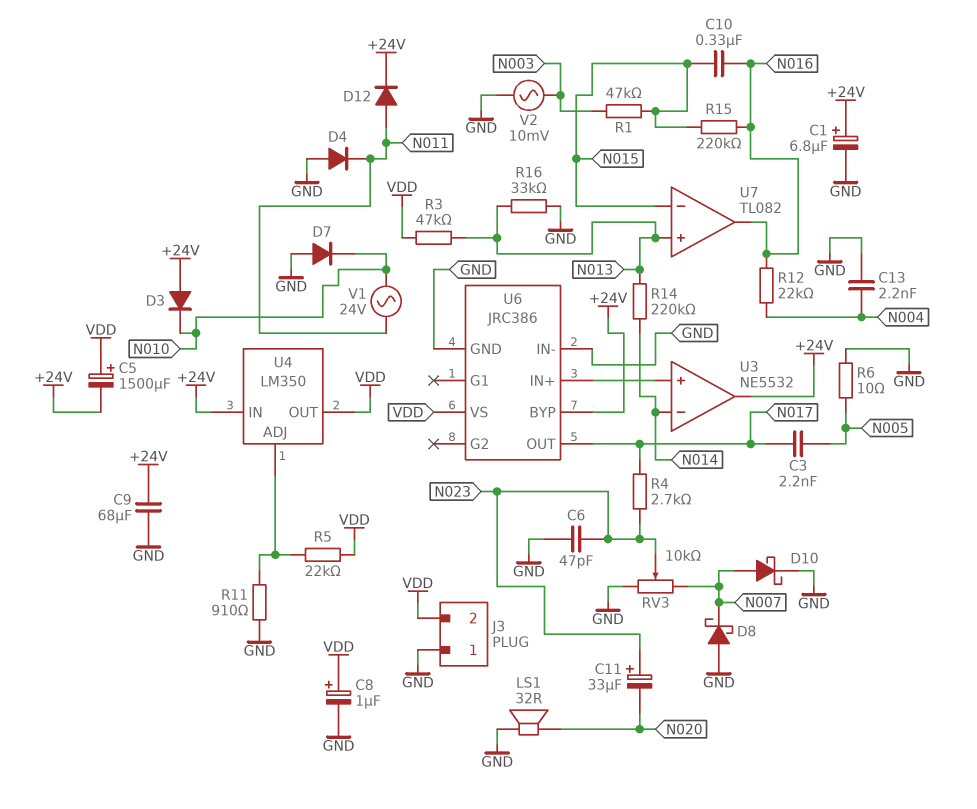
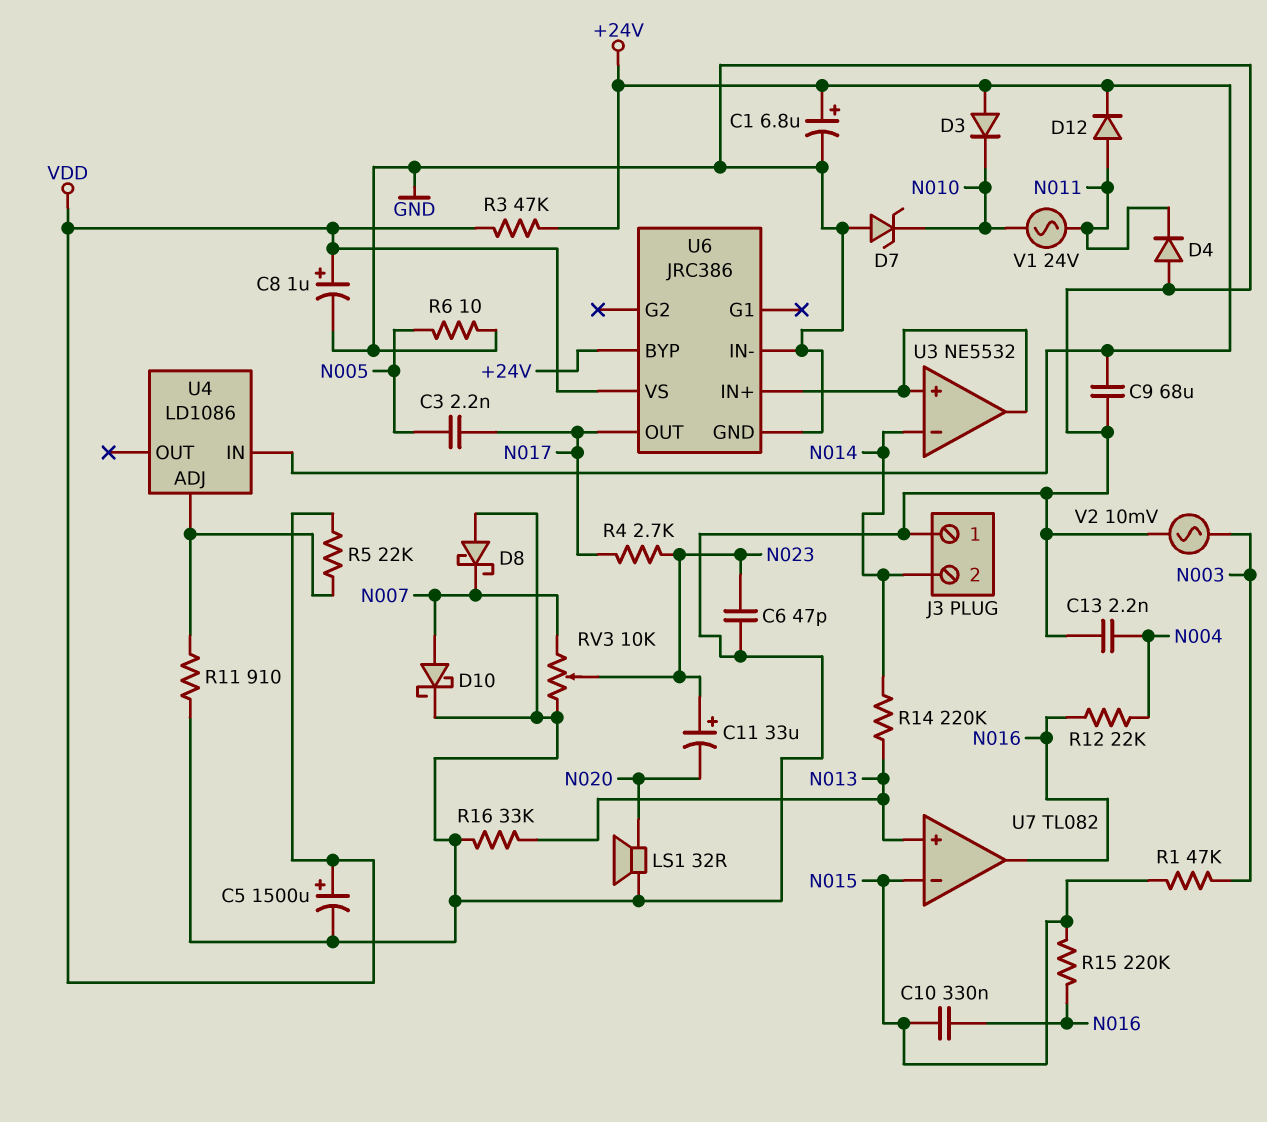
C5: 1500uF (plus VDD, minus +24V) -> 1500uF (plus VDD, minus GND)
D7: diode (A GND, K N010) -> zener (A GND, K N010)
J3 pin 2: VDD -> N014
R3: 47k (N013, VDD) -> 47k (+24V, VDD)
U3 pin out: +24V -> U3/in+
U4: LM350 -> LD1086
U4 pin OUT: VDD -> none

